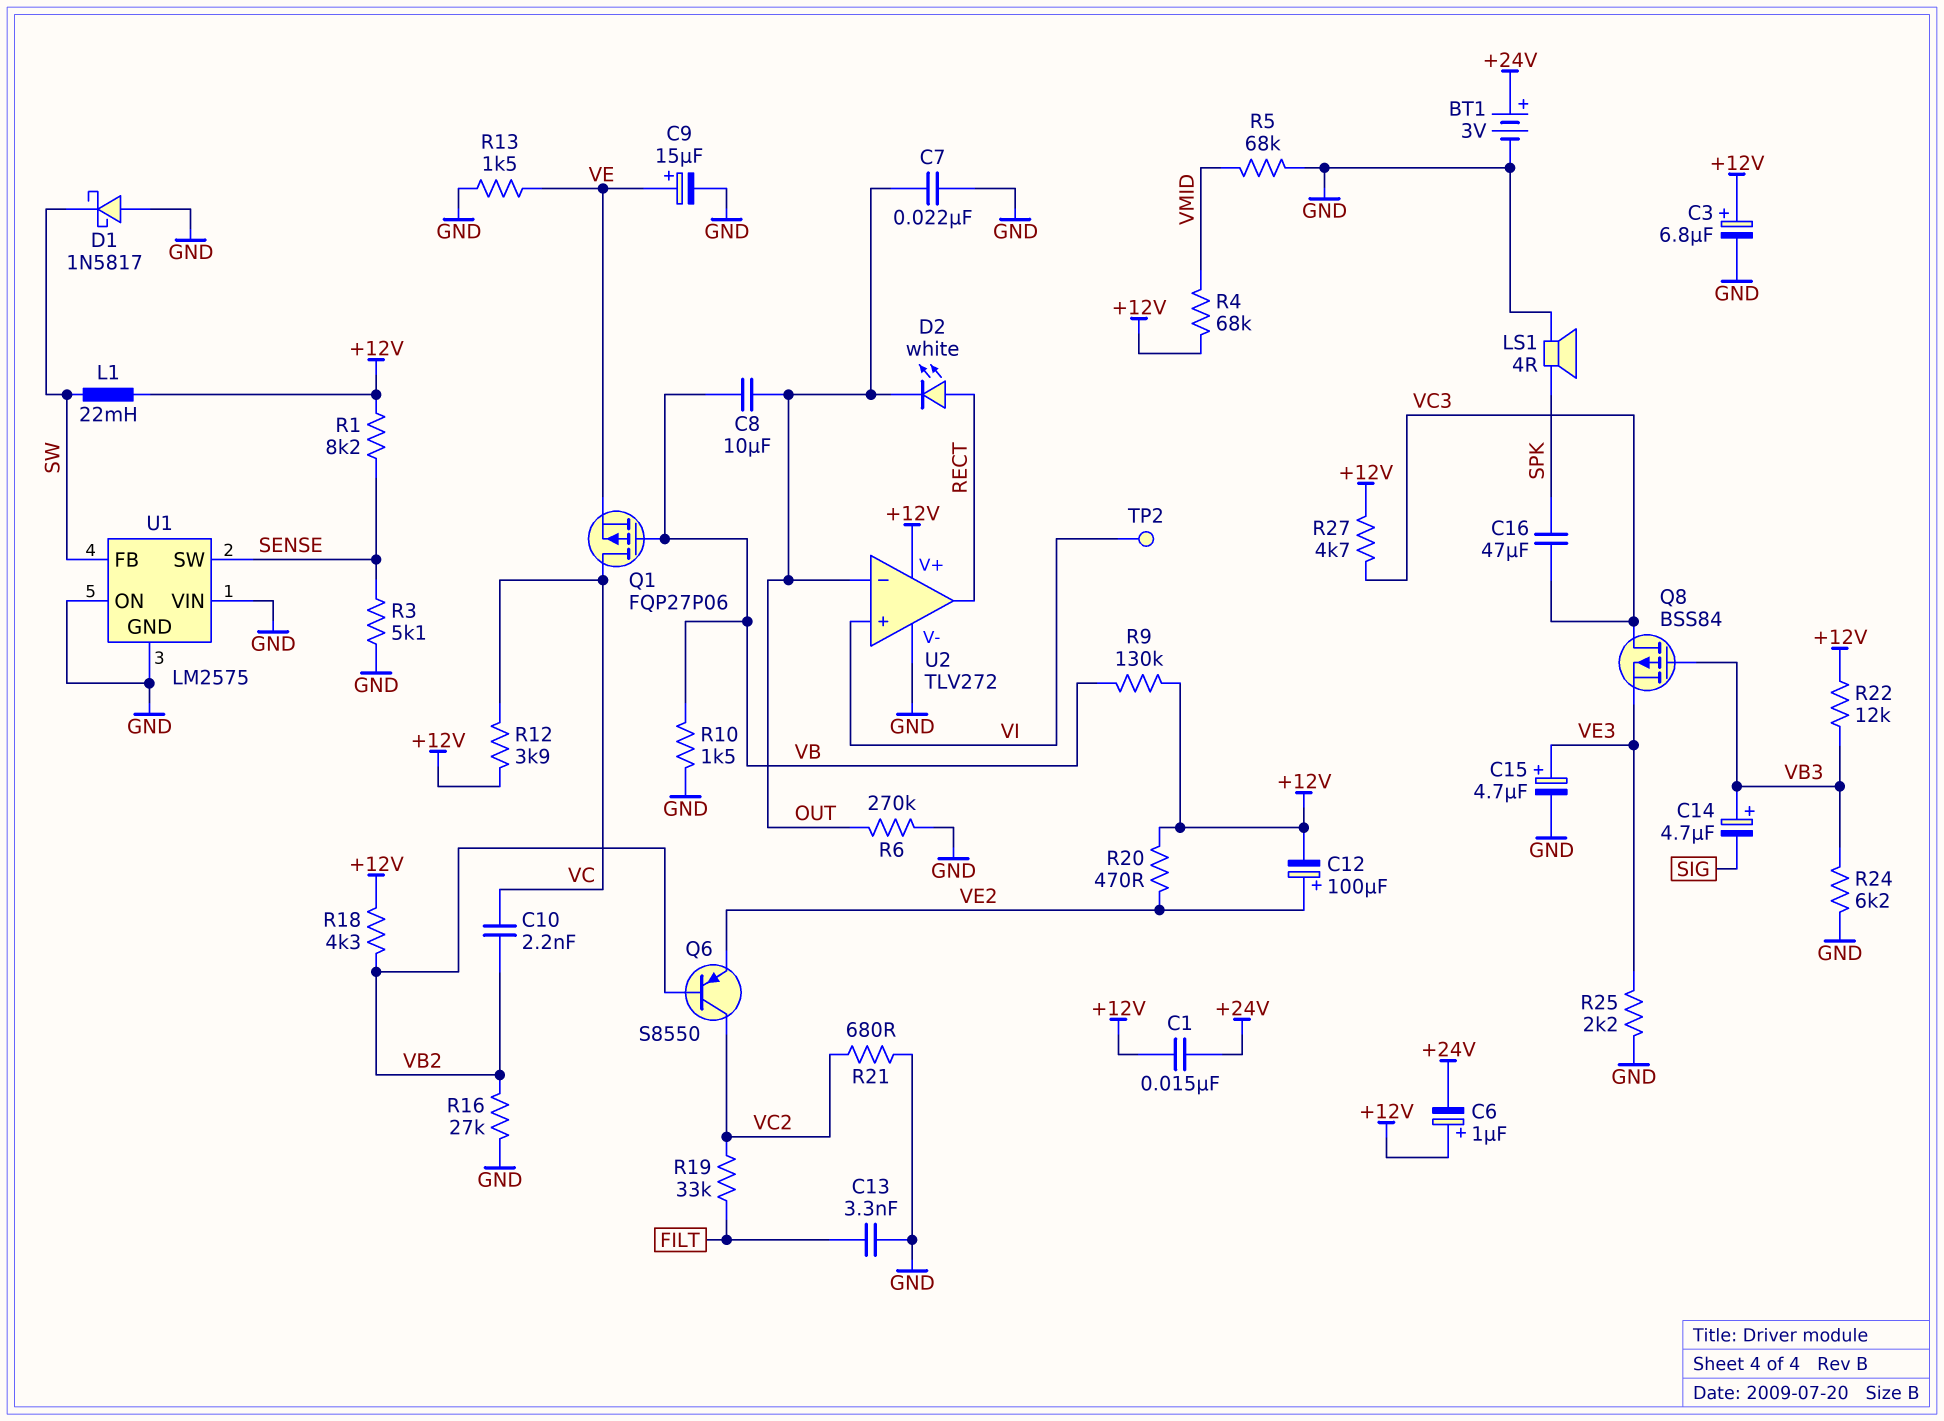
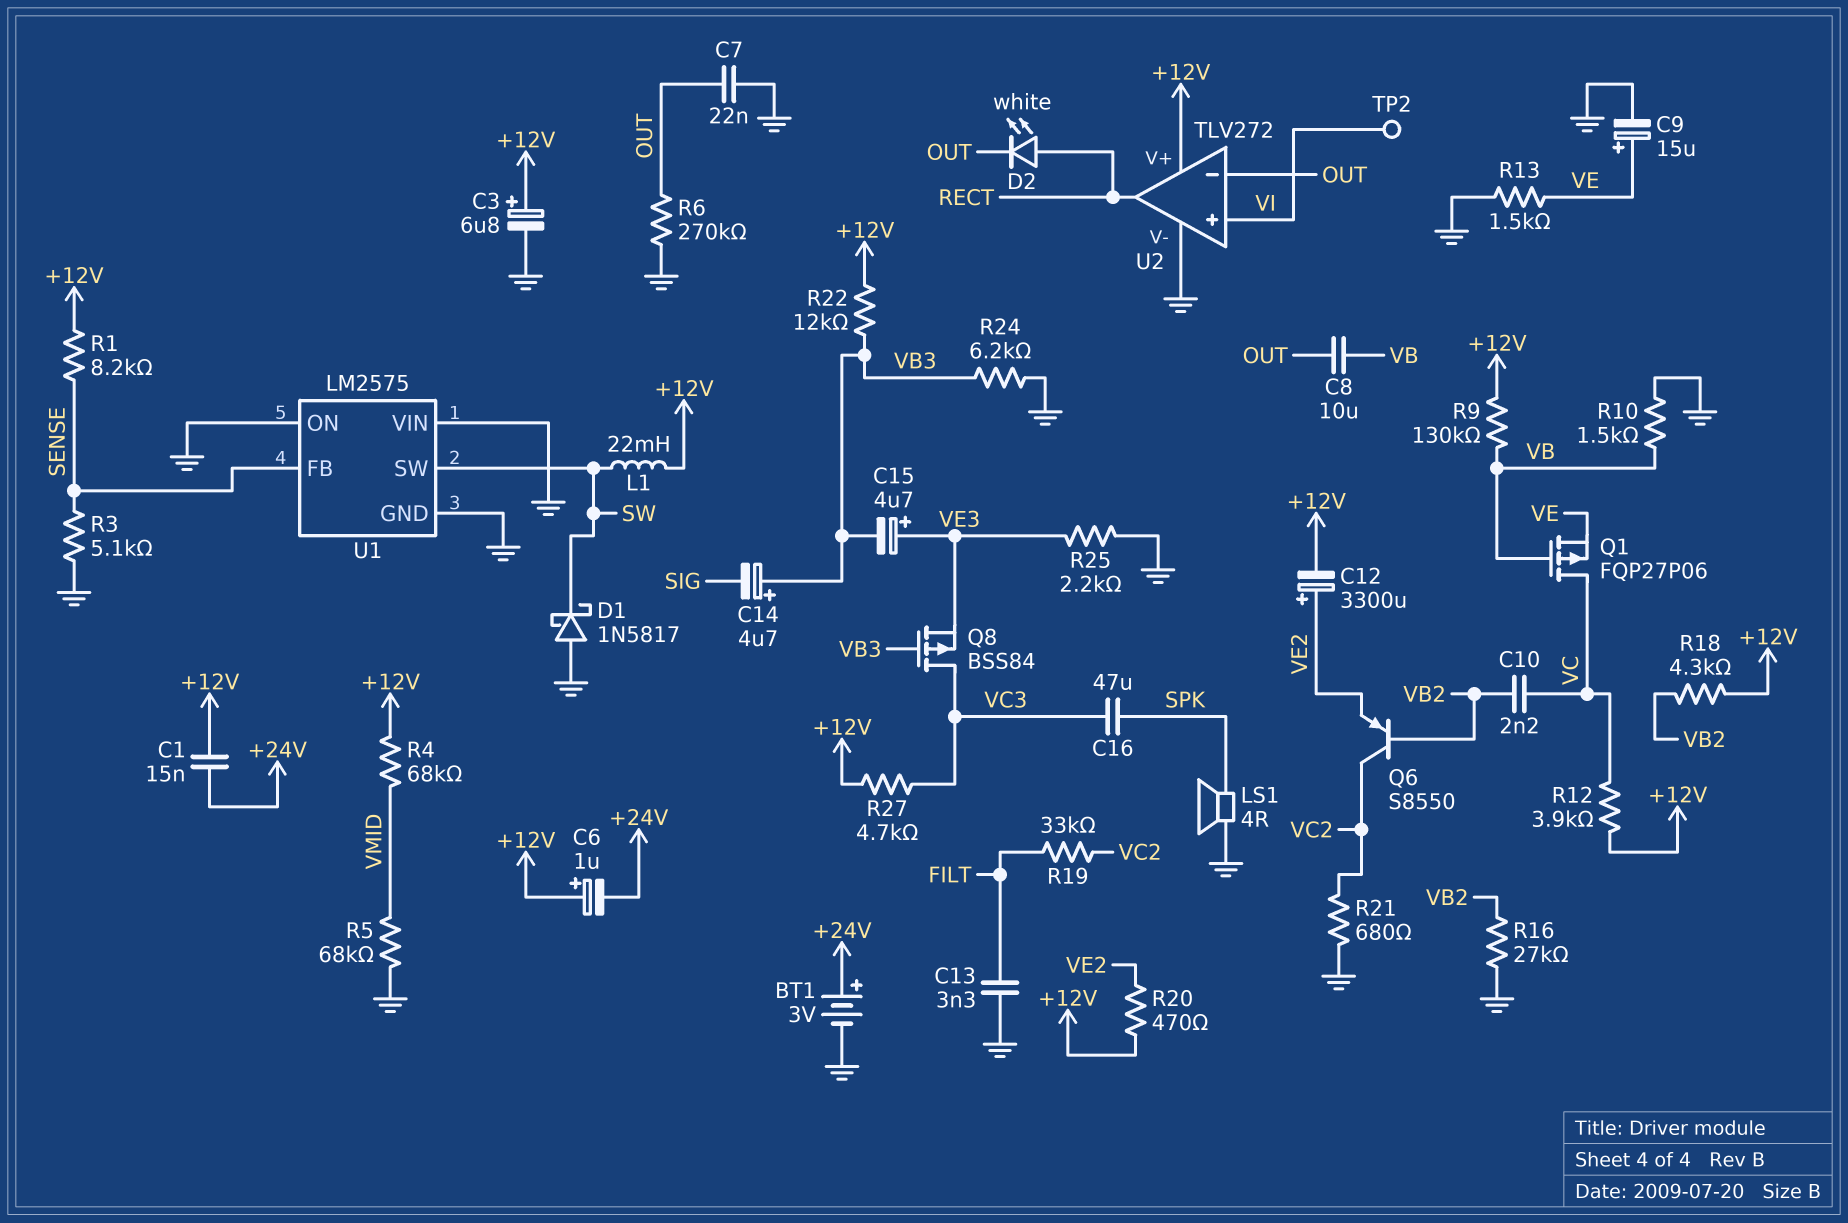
C12: 100uF (plus VE2, minus +12V) -> 3300uF (plus VE2, minus +12V)
C15: 4.7uF (plus VE3, minus GND) -> 4.7uF (plus VE3, minus VB3)
U1 pin FB: SW -> SENSE
U1 pin SW: SENSE -> SW

